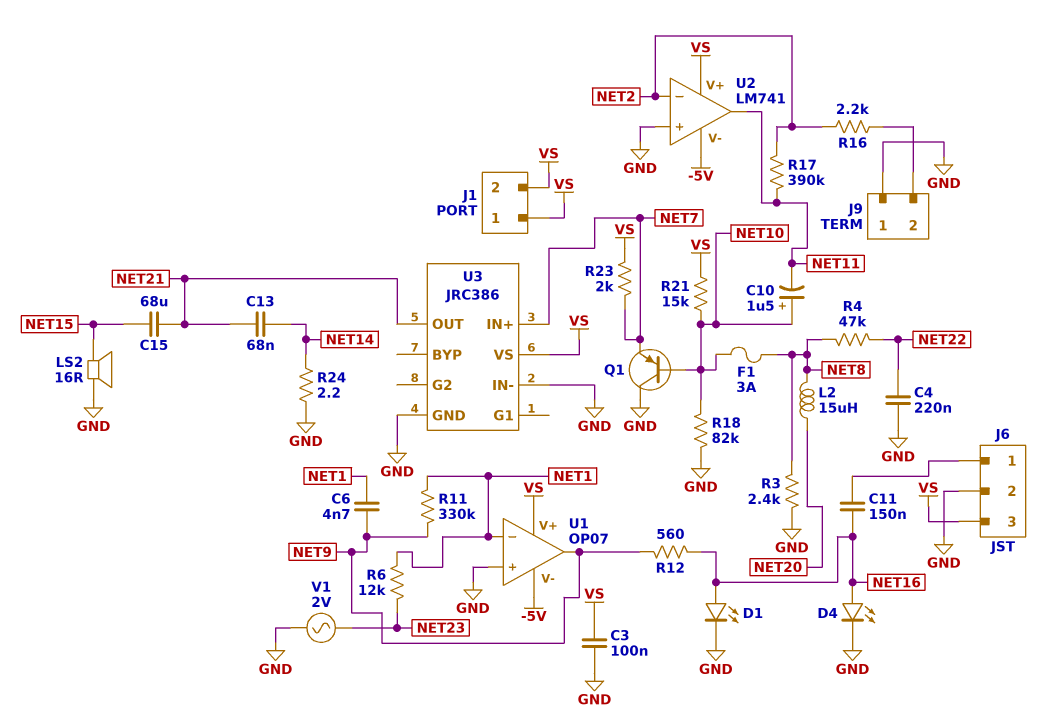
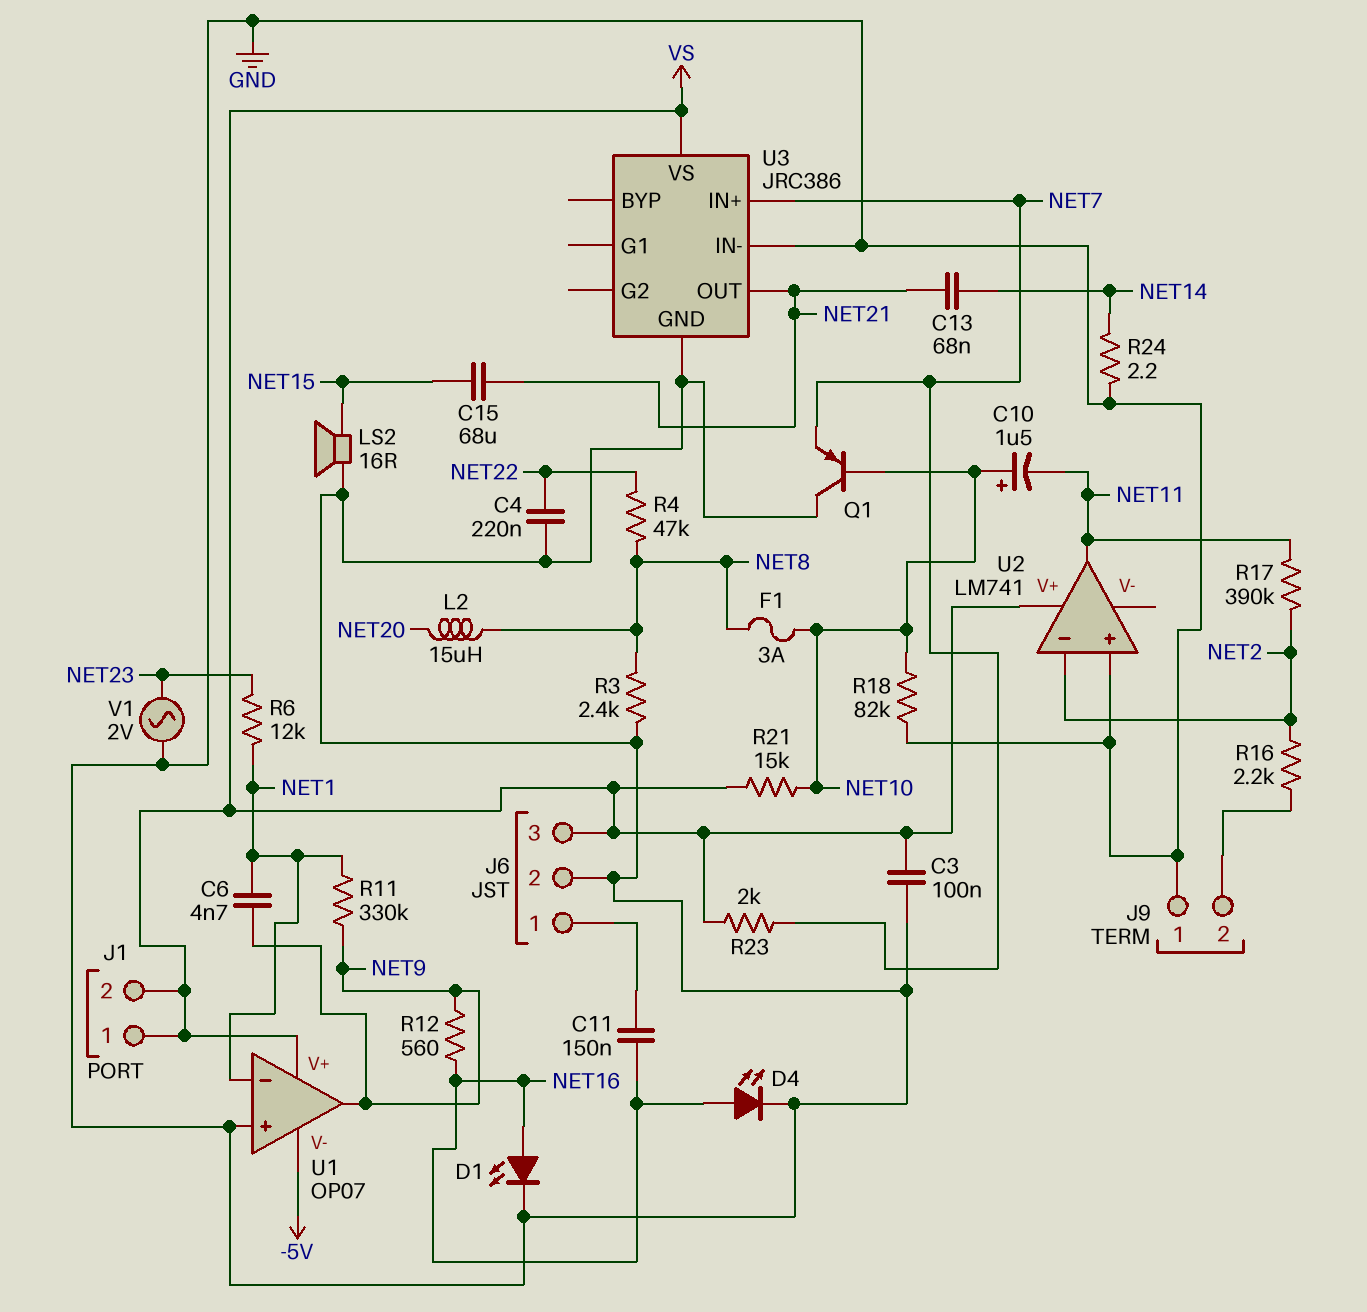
U2 pin V-: -5V -> none

